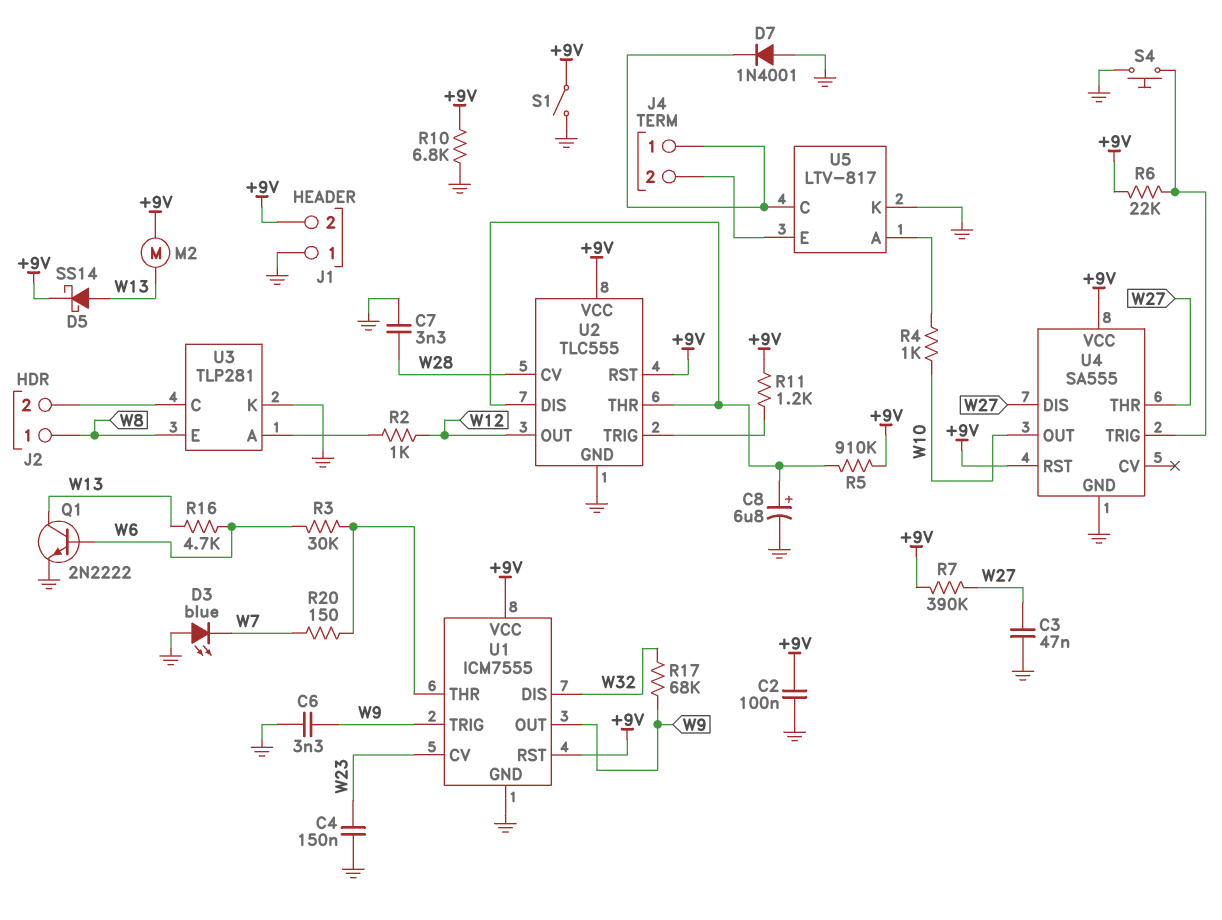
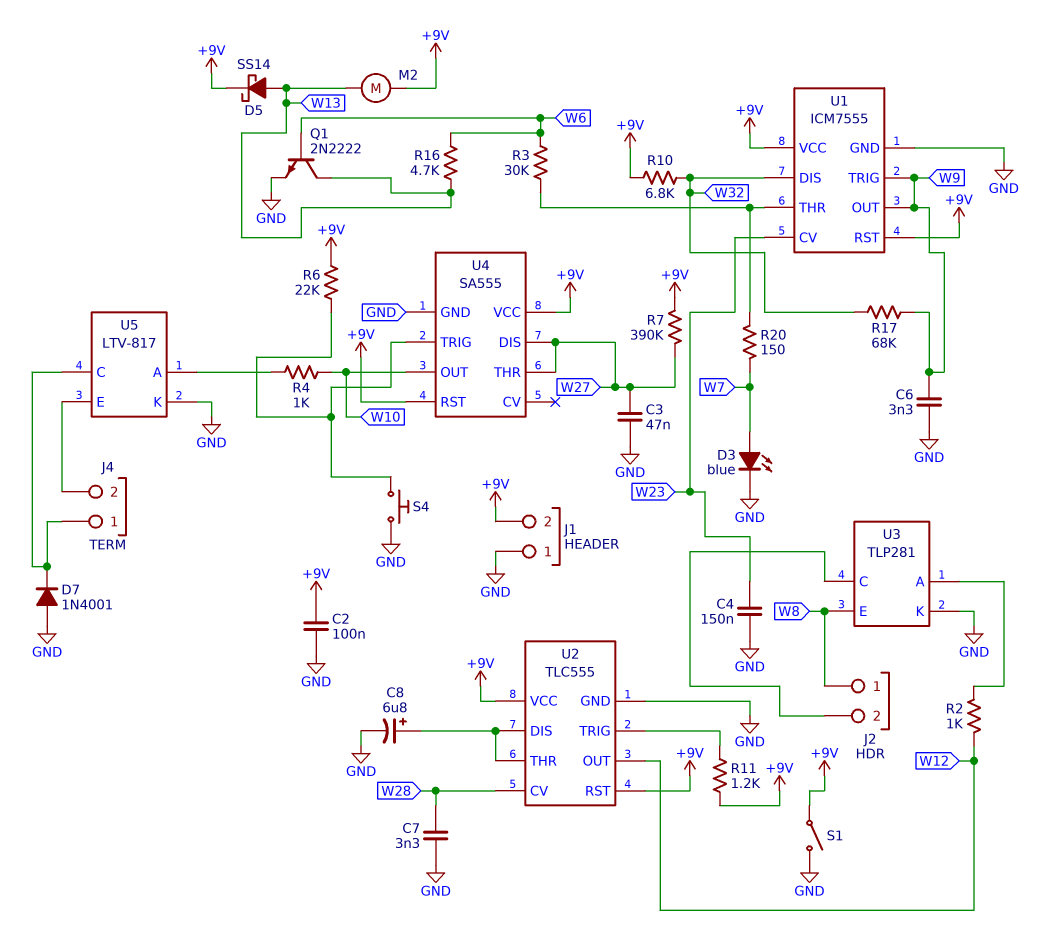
D3: LED blue (A GND, K W7) -> LED blue (A W7, K GND)
R5: 910k (+9V, U2/DIS) -> none
R10: 6.8k (+9V, GND) -> 6.8k (+9V, W32)

